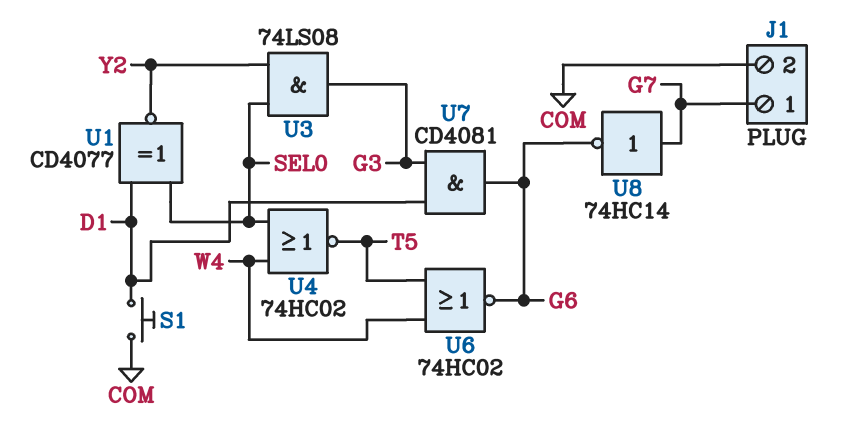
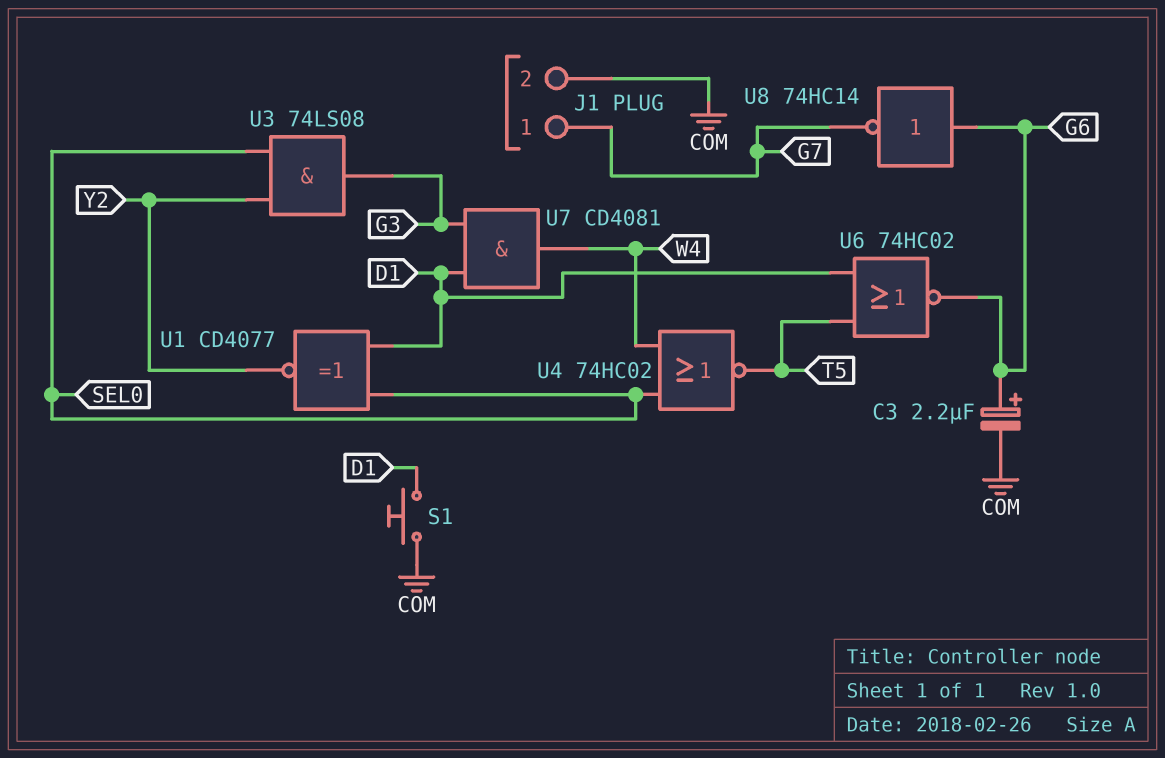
C3: none -> 2.2uF (plus G6, minus COM)
U6: NOR 74HC02 (in T5, in W4, out G6) -> NOR 74HC02 (in D1, in T5, out G6)
U7: AND CD4081 (in D1, in G3, out G6) -> AND CD4081 (in D1, in G3, out W4)
U8: NOT 74HC14 (in G7, out G6) -> NOT 74HC14 (in G6, out G7)

